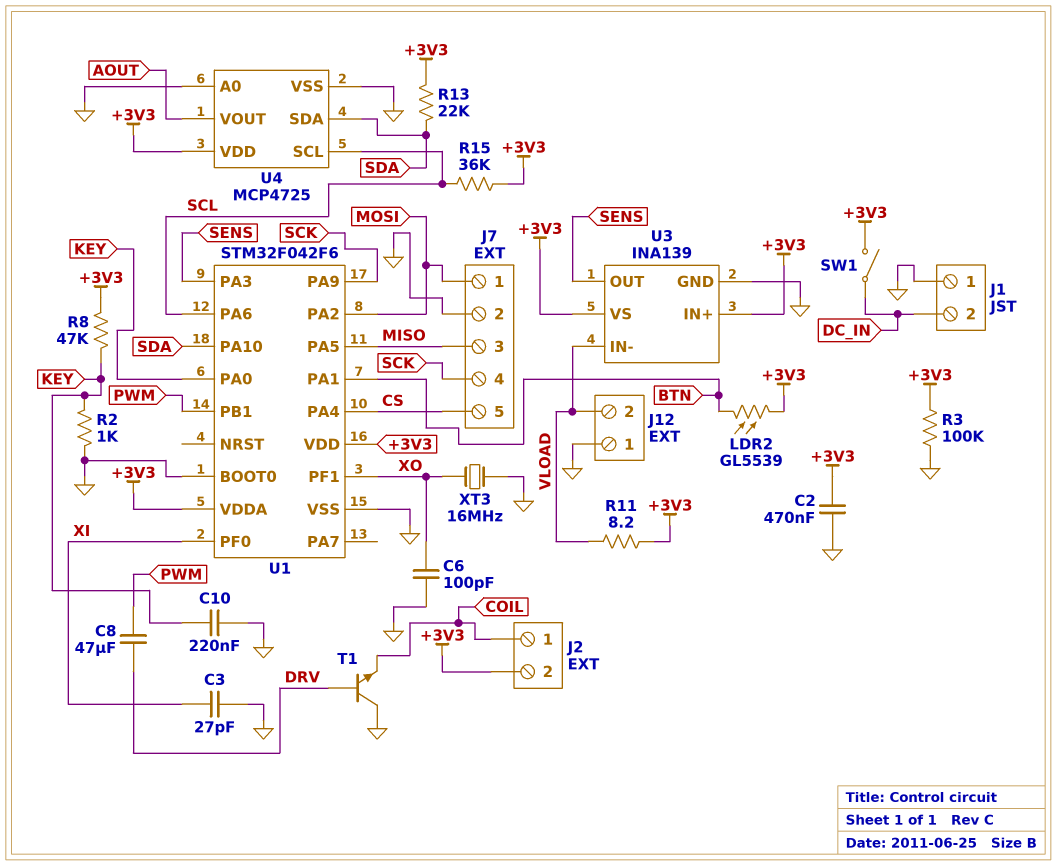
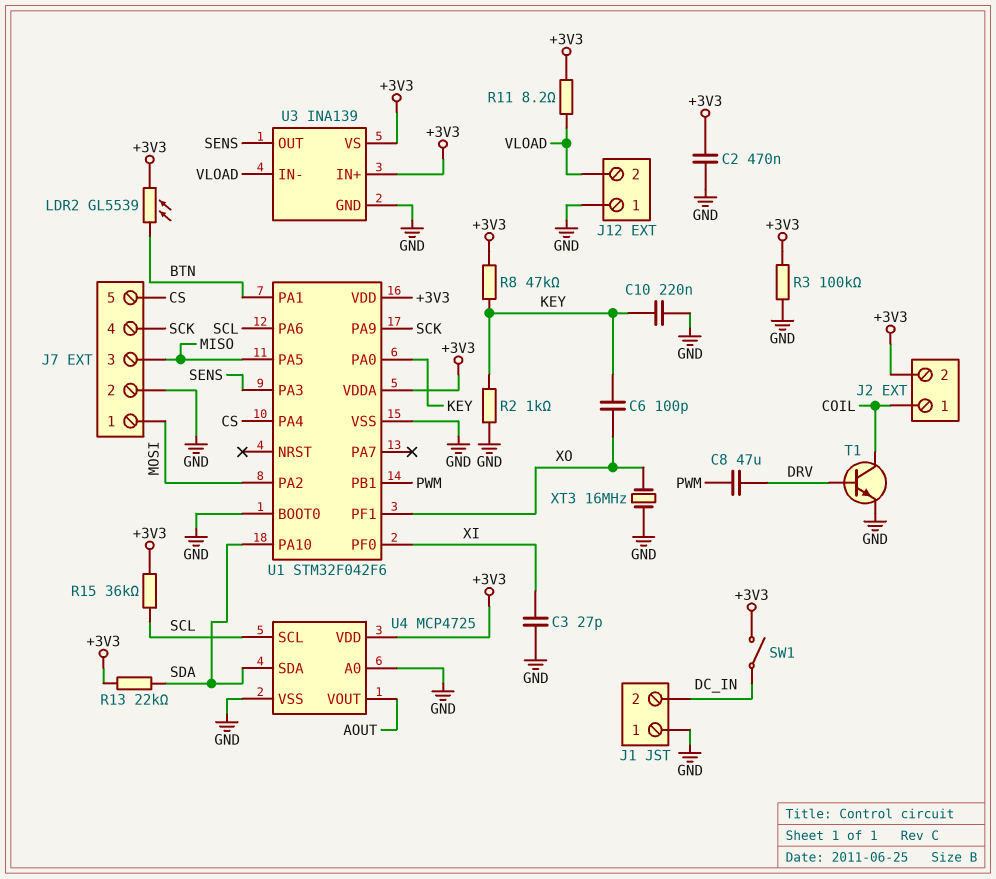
C6: 100pF (GND, XO) -> 100pF (KEY, XO)
T1: NPN (B DRV, C GND, E COIL) -> NPN (B DRV, C COIL, E GND)

